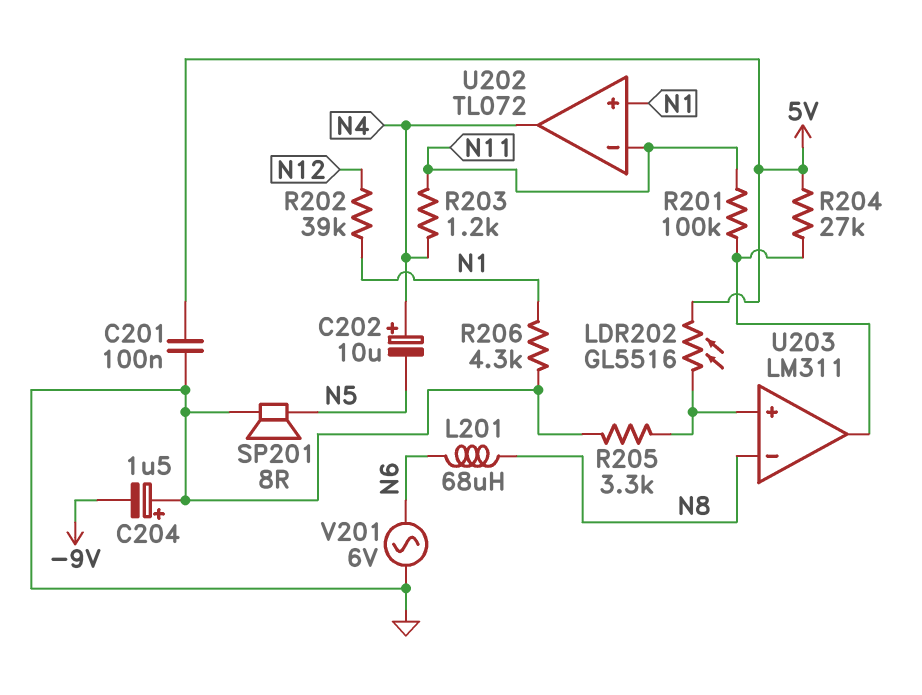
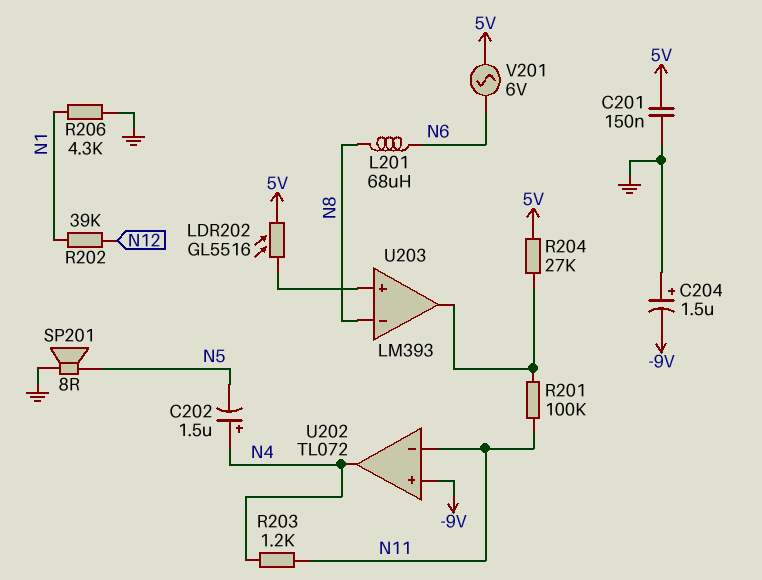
C201: 100nF (5V, GND) -> 150nF (5V, GND)
C202: 10uF (plus N4, minus N5) -> 1.5uF (plus N4, minus N5)
R205: 3.3k (GND, U203/in+) -> none
U202 pin in+: N1 -> -9V
U203: LM311 -> LM393
V201: AC 6V (GND, N6) -> AC 6V (5V, N6)

